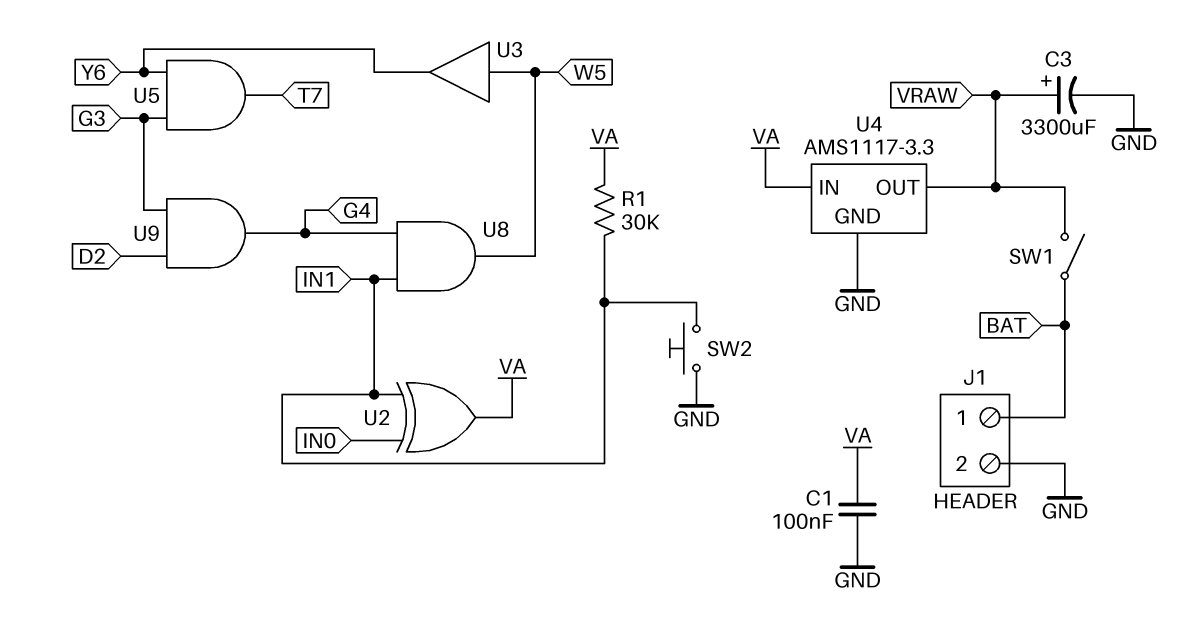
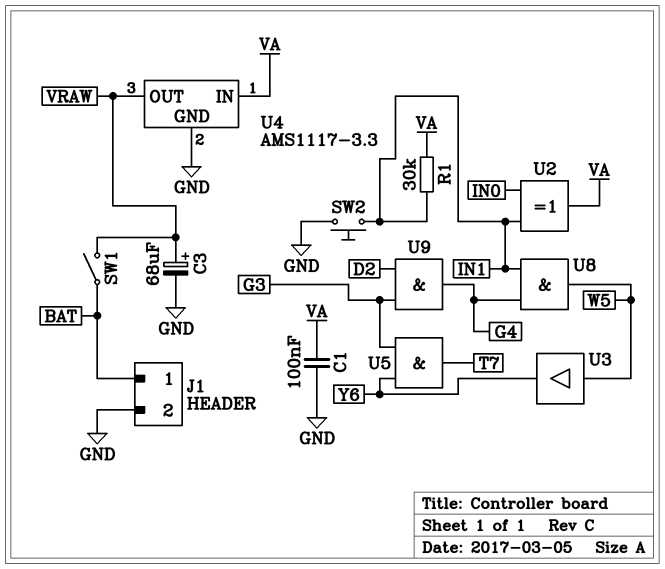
C3: 3300uF (plus VRAW, minus GND) -> 68uF (plus VRAW, minus GND)

